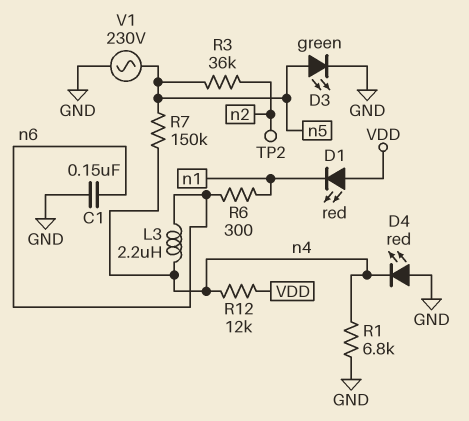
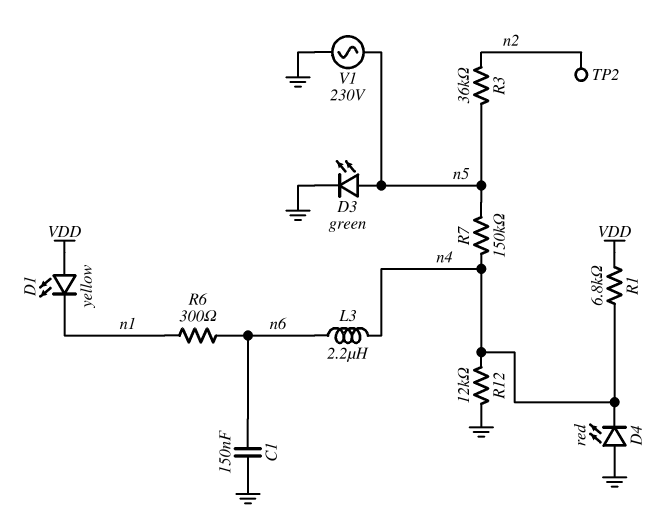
D1: LED red (A VDD, K n1) -> LED yellow (A VDD, K n1)
R1: 6.8k (GND, n4) -> 6.8k (VDD, n4)
R12: 12k (VDD, n4) -> 12k (GND, n4)

